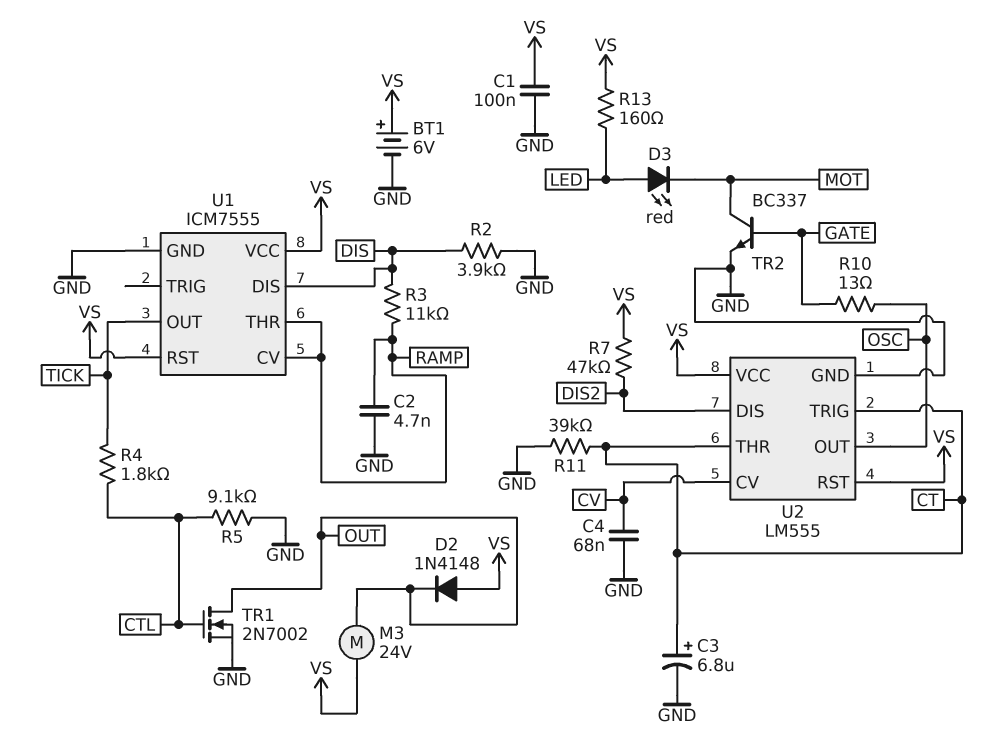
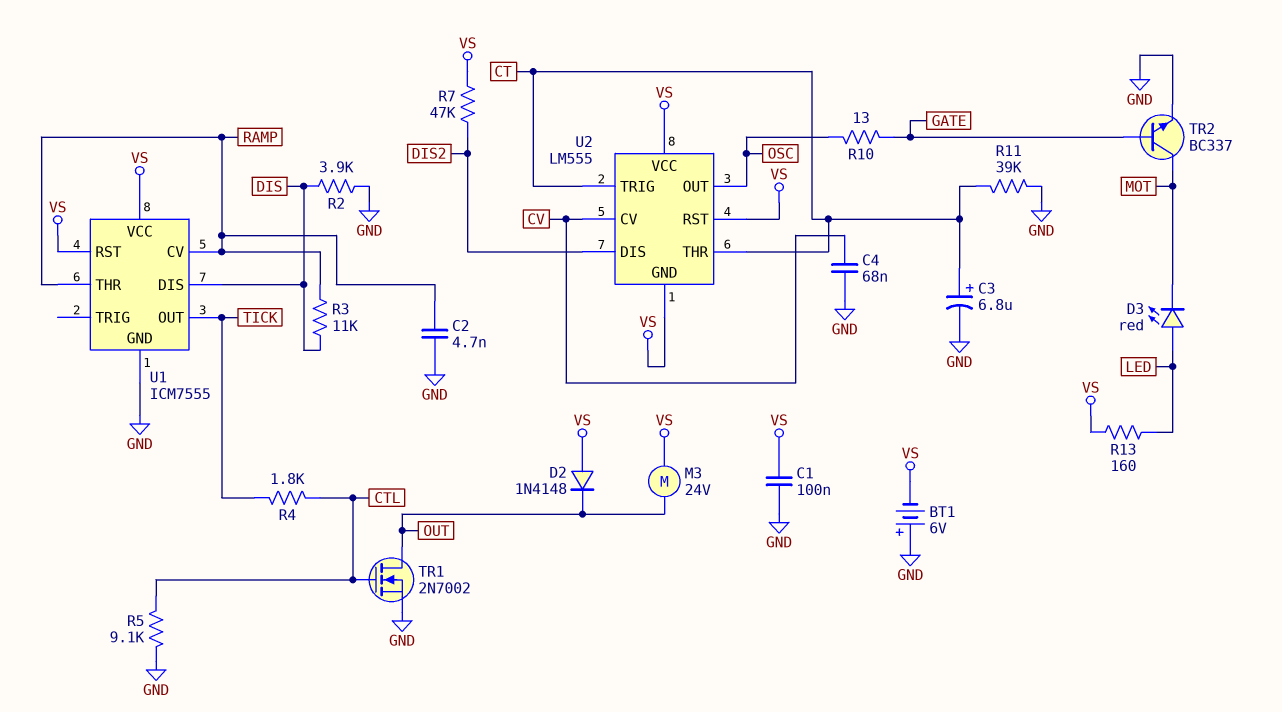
BT1: 6V (plus VS, minus GND) -> 6V (plus GND, minus VS)
U2 pin GND: GND -> VS

